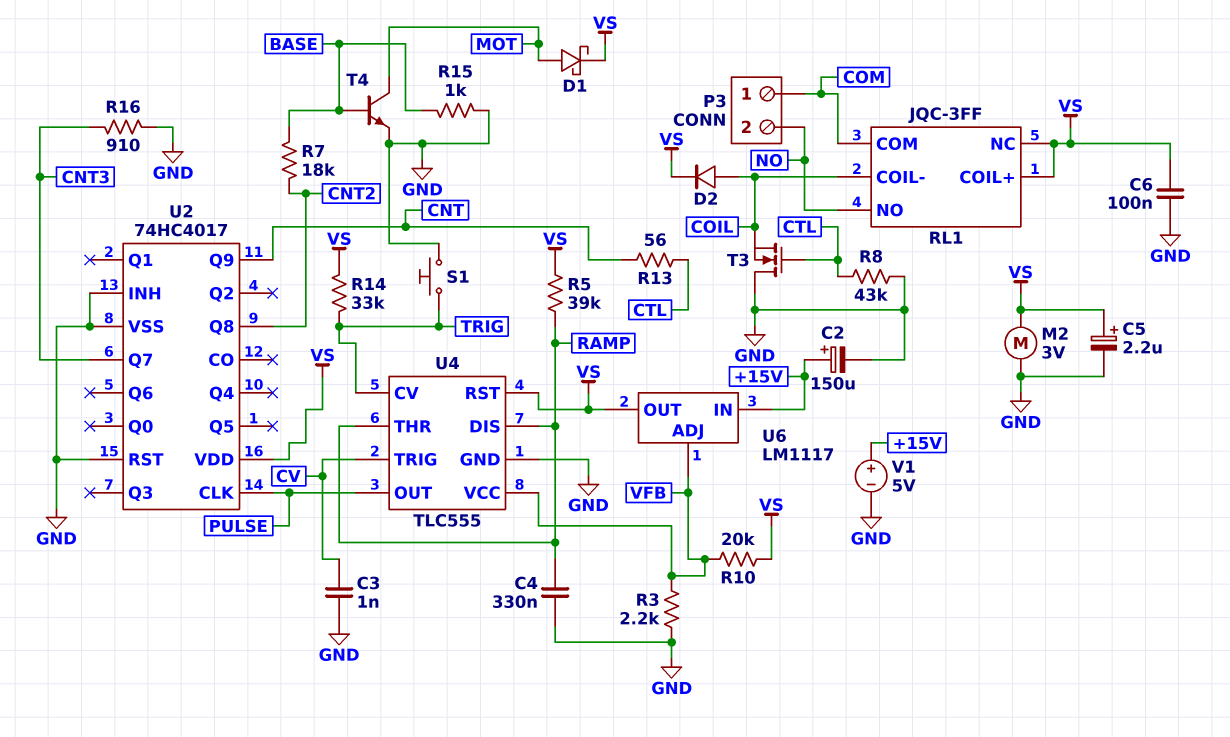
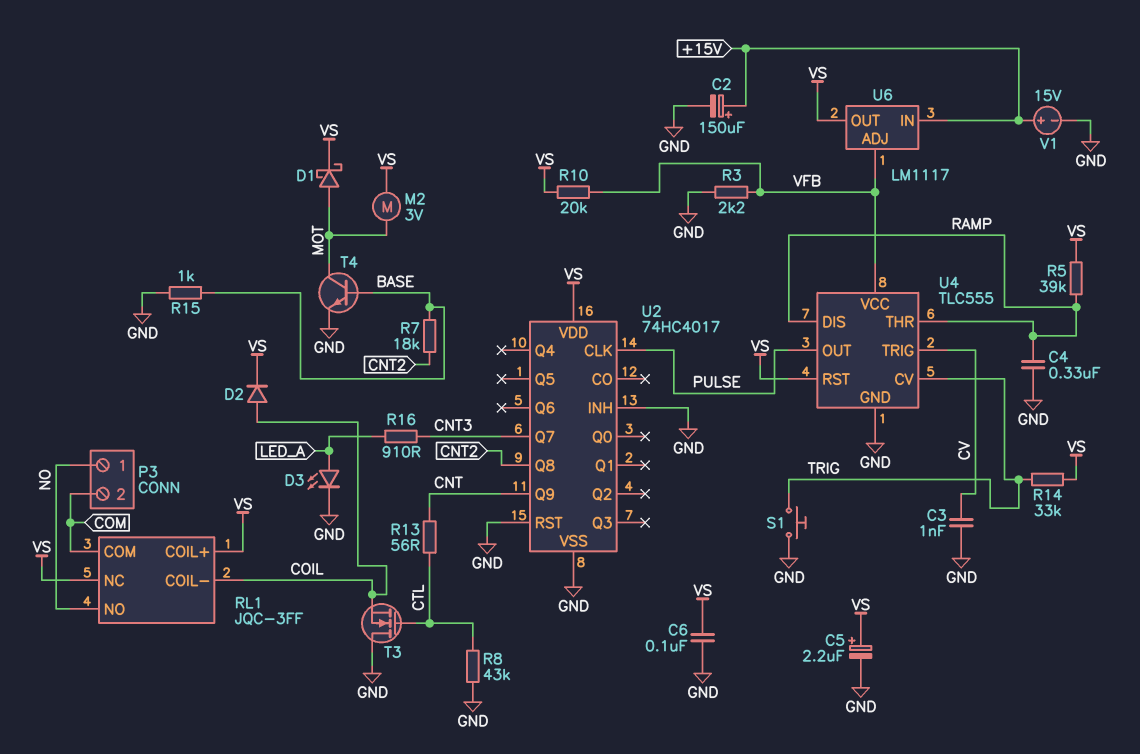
D3: none -> LED (A LED_A, K GND)
M2: motor 3V (GND, VS) -> motor 3V (MOT, VS)
P3 pin 1: COM -> NO
P3 pin 2: NO -> COM
R16: 910 (CNT3, GND) -> 910 (CNT3, LED_A)
V1: 5V (plus +15V, minus GND) -> 15V (plus +15V, minus GND)

